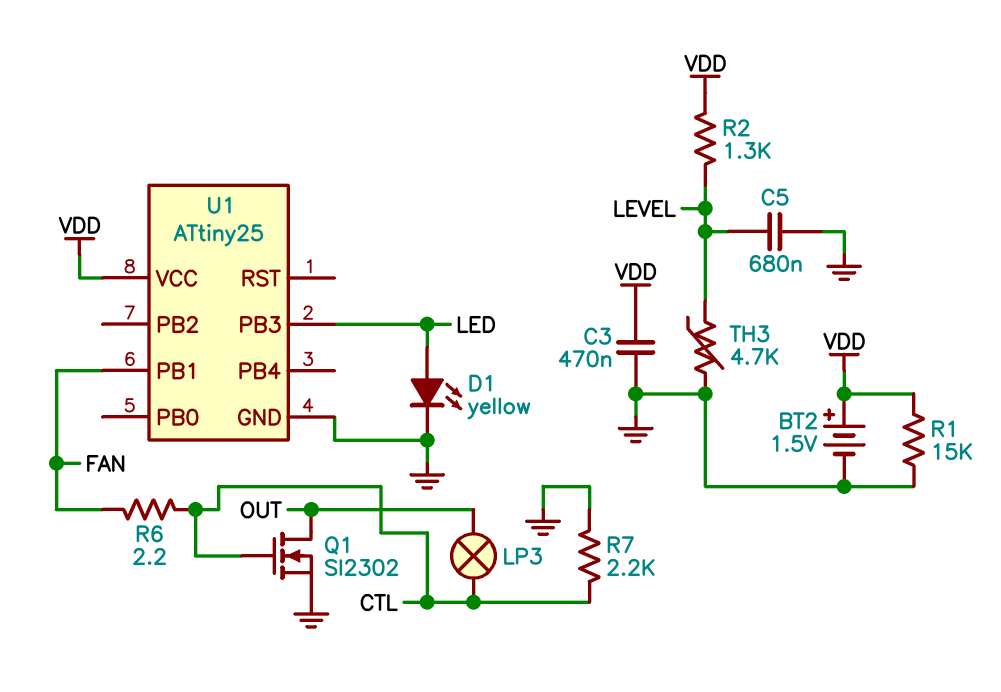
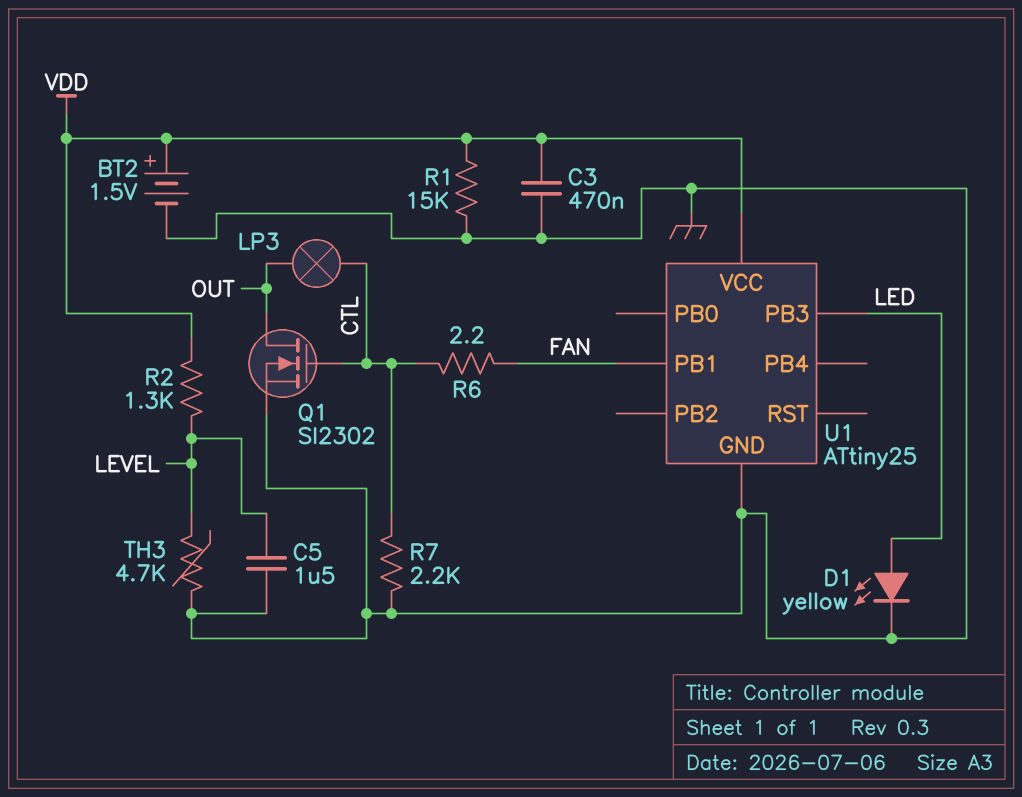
C5: 680nF (GND, LEVEL) -> 1.5uF (GND, LEVEL)

